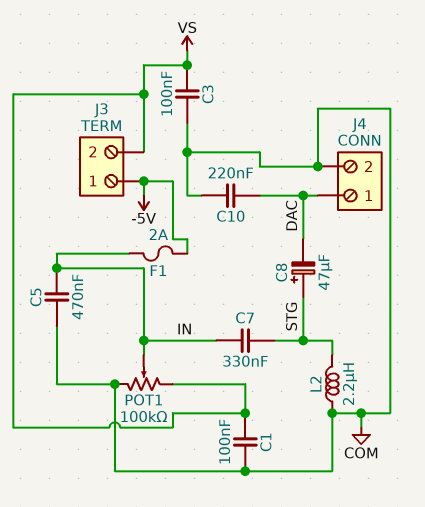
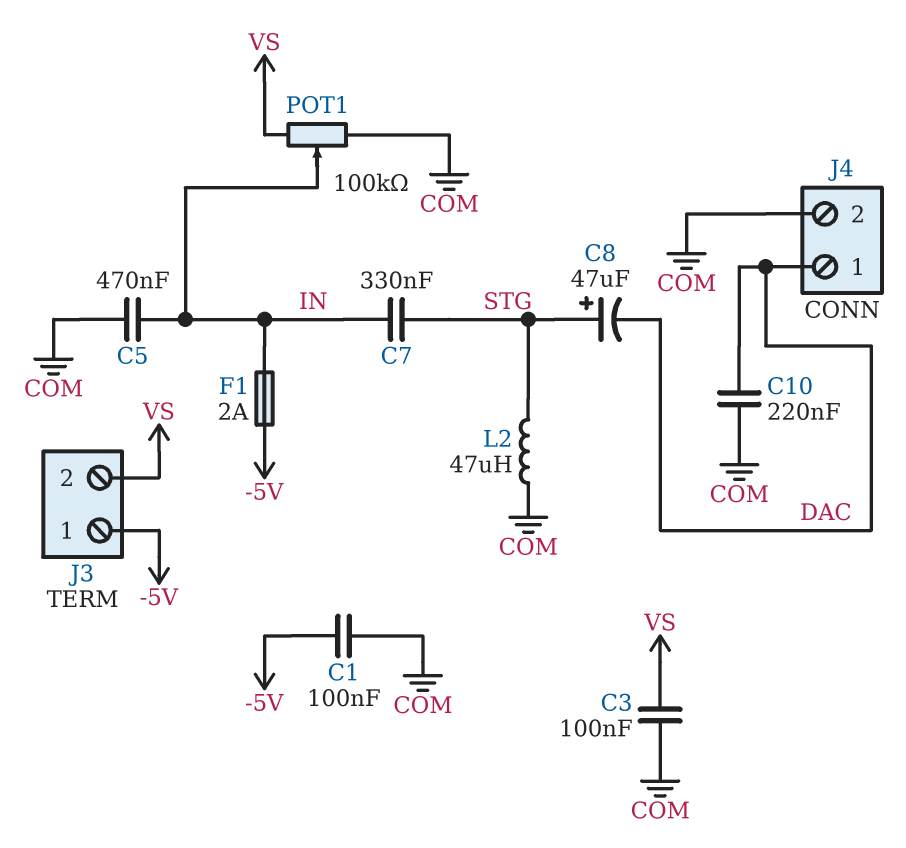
C1: 100nF (COM, VS) -> 100nF (-5V, COM)
L2: 2.2uH (COM, STG) -> 47uH (COM, STG)

